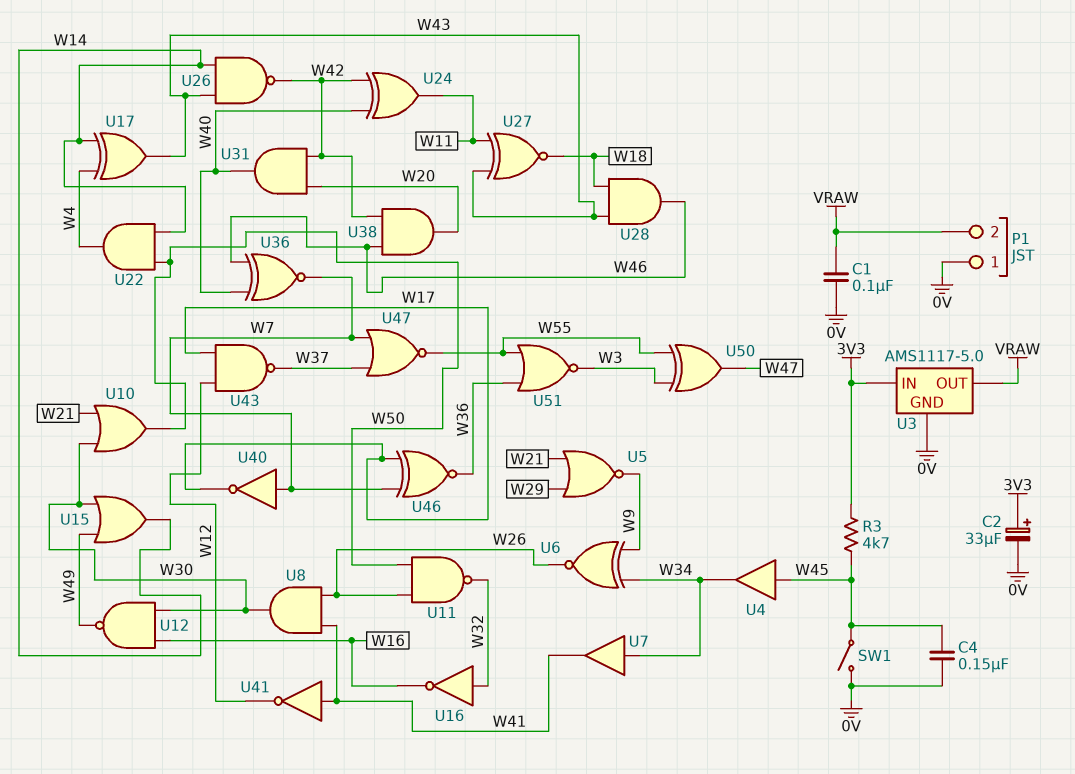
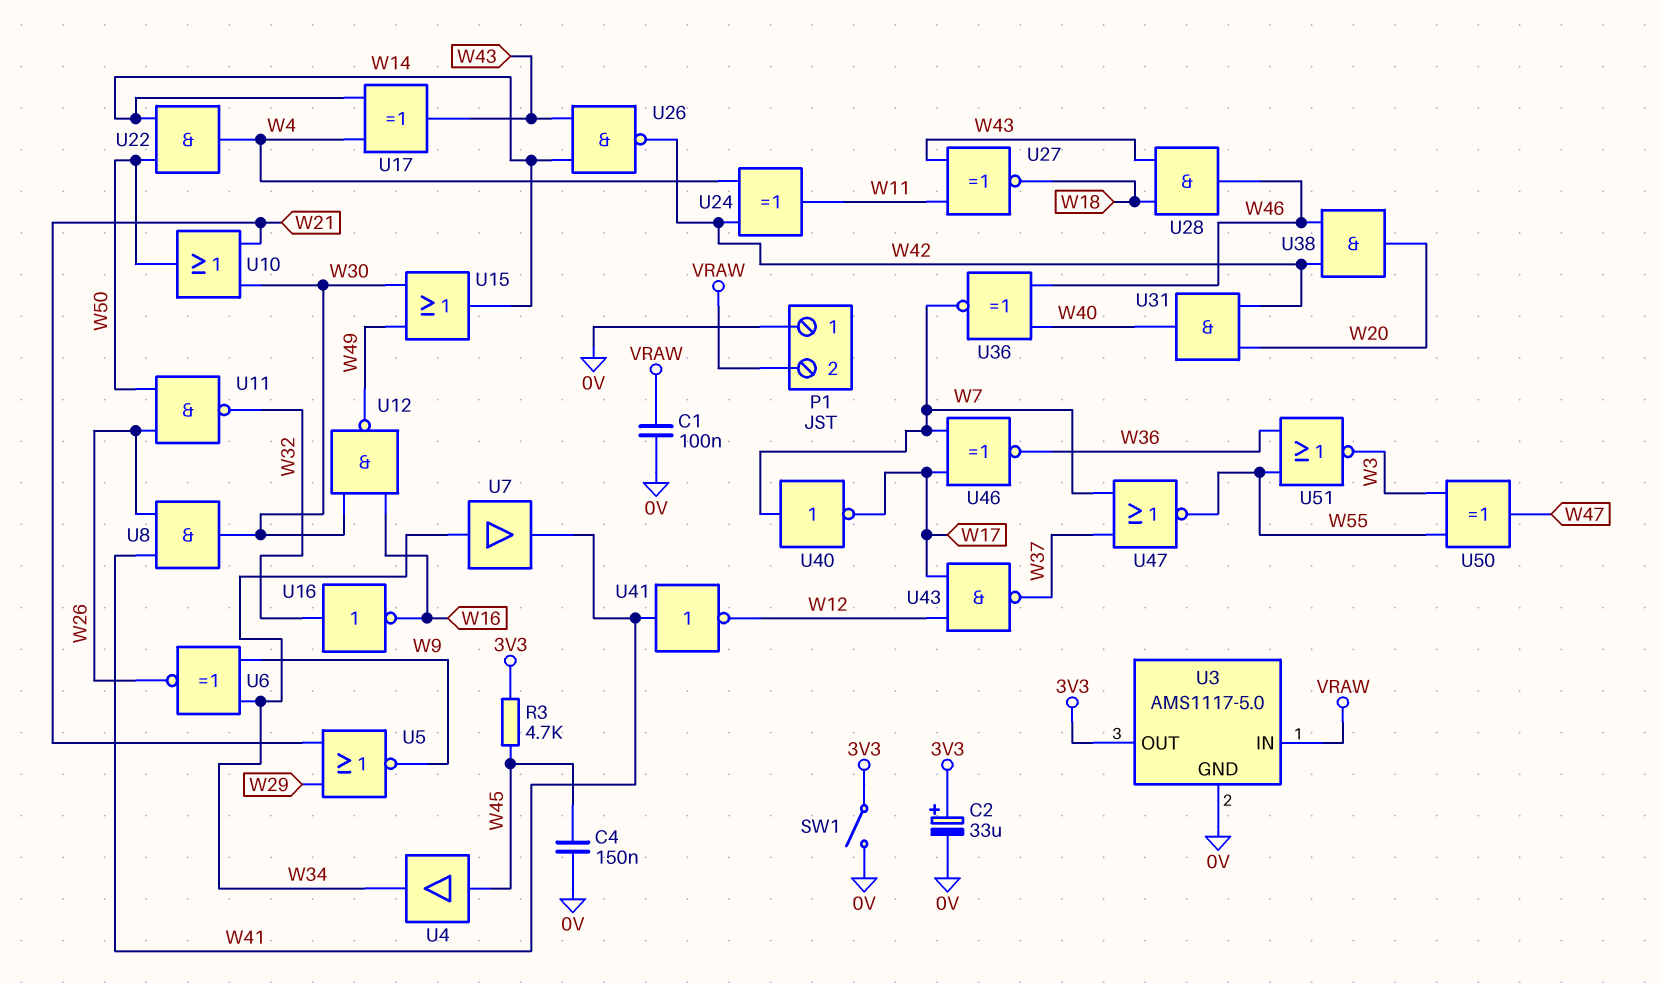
SW1: switch (0V, W45) -> switch (0V, 3V3)
U3 pin IN: 3V3 -> VRAW
U3 pin OUT: VRAW -> 3V3
U24: XOR (in W40, in W42, out W11) -> XOR (in W4, in W42, out W11)

